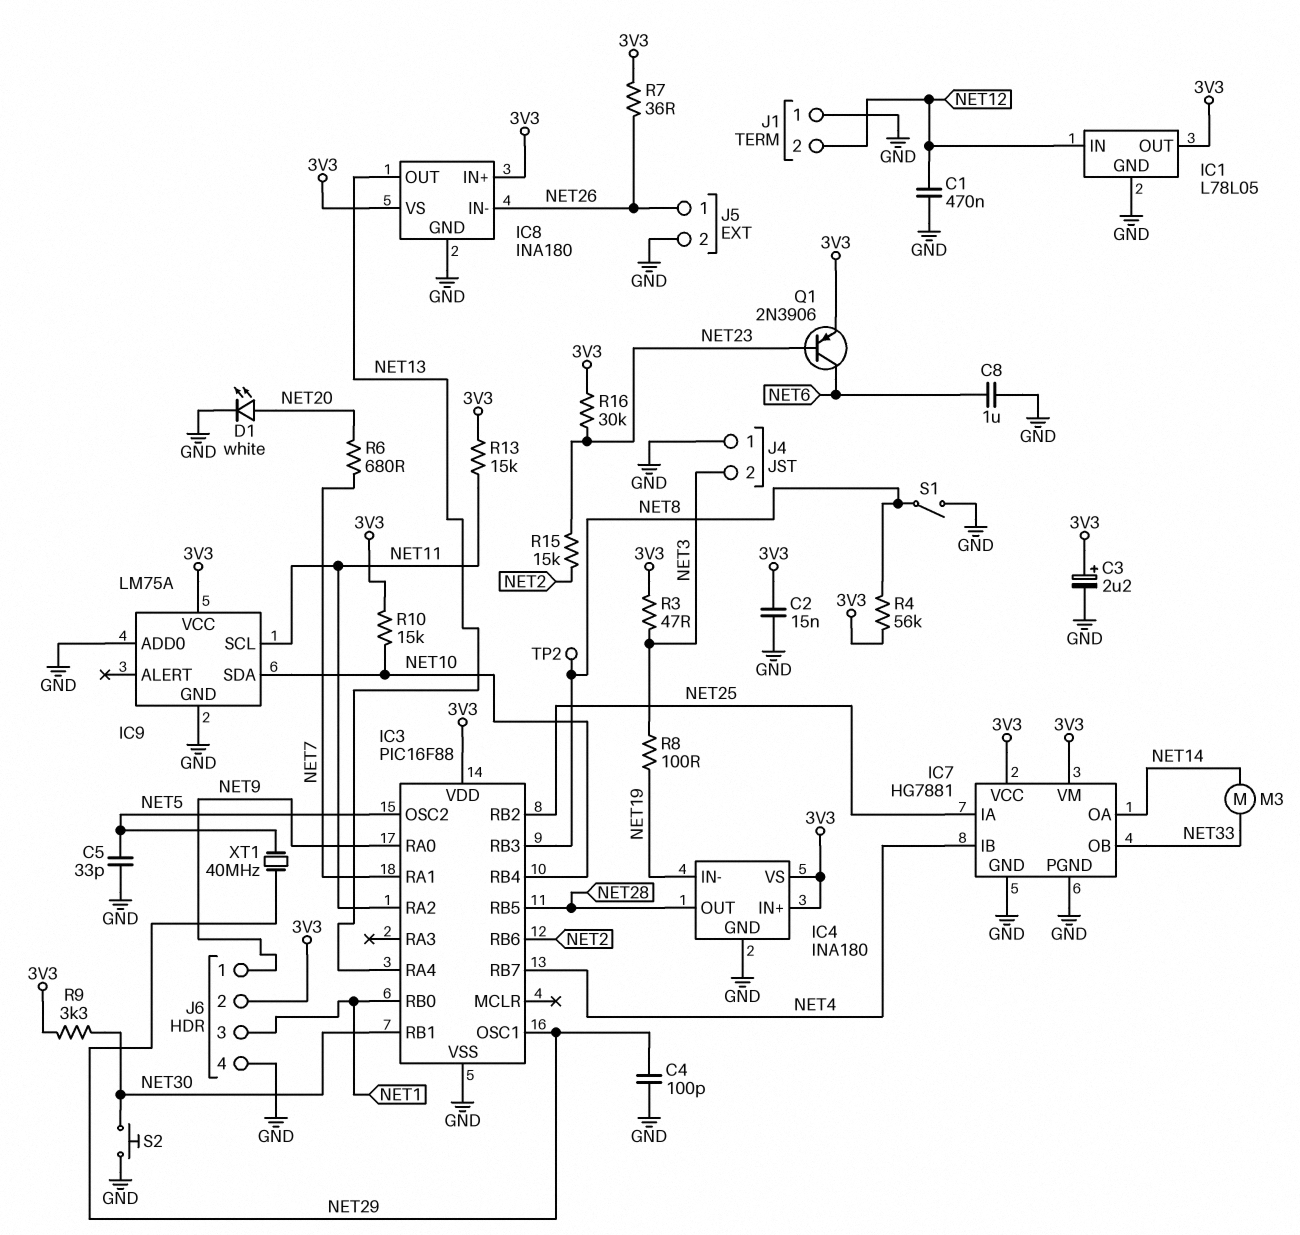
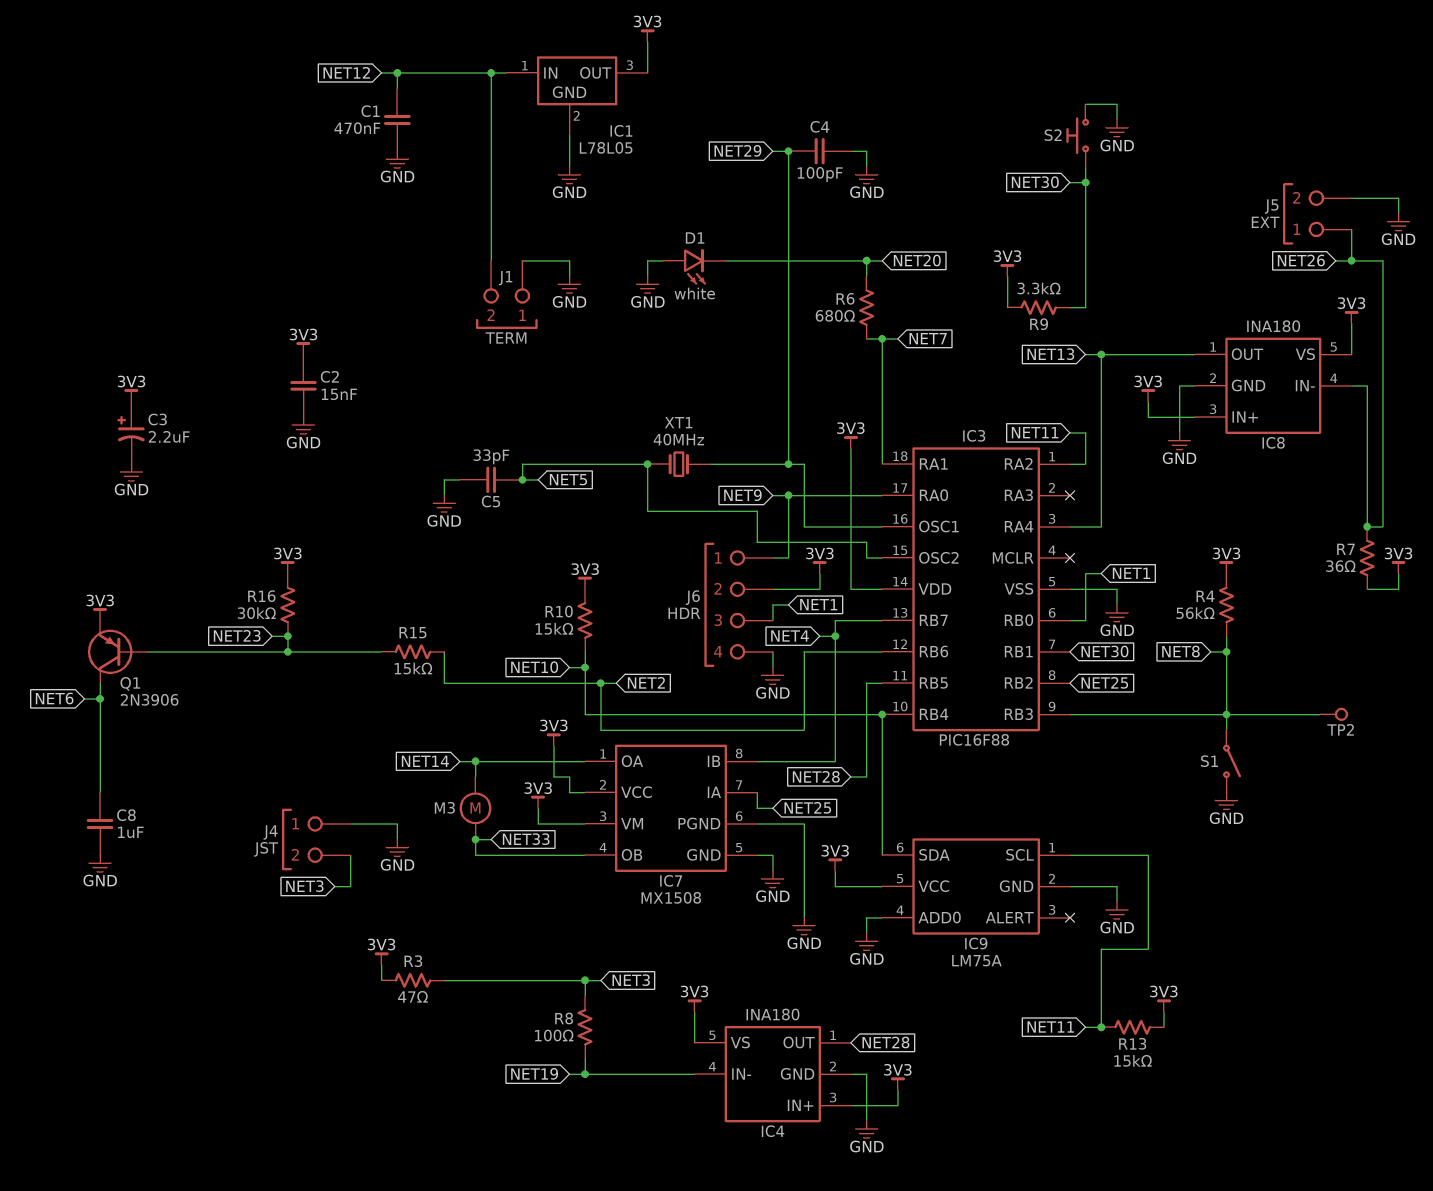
D1: LED white (A NET20, K GND) -> LED white (A GND, K NET20)
IC7: HG7881 -> MX1508

